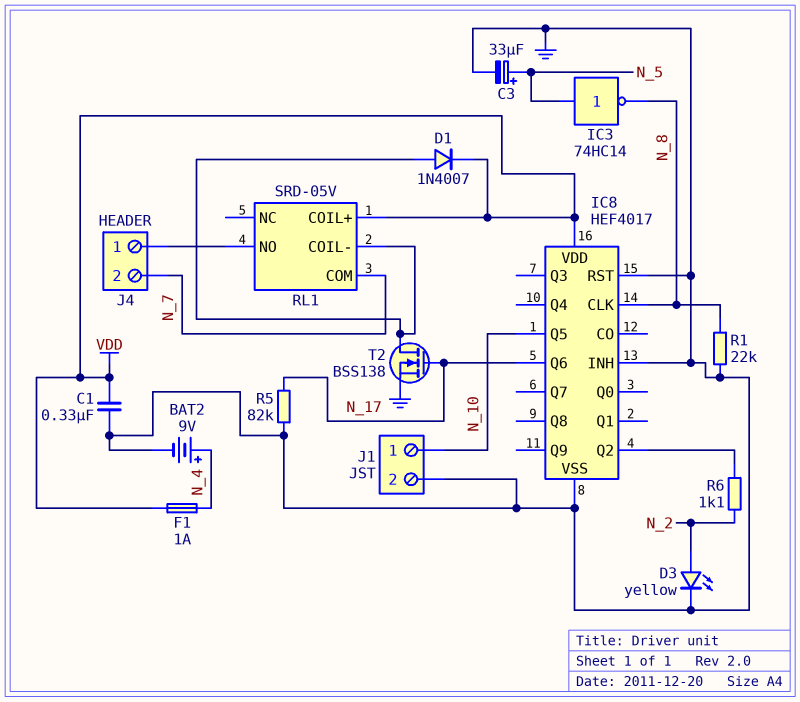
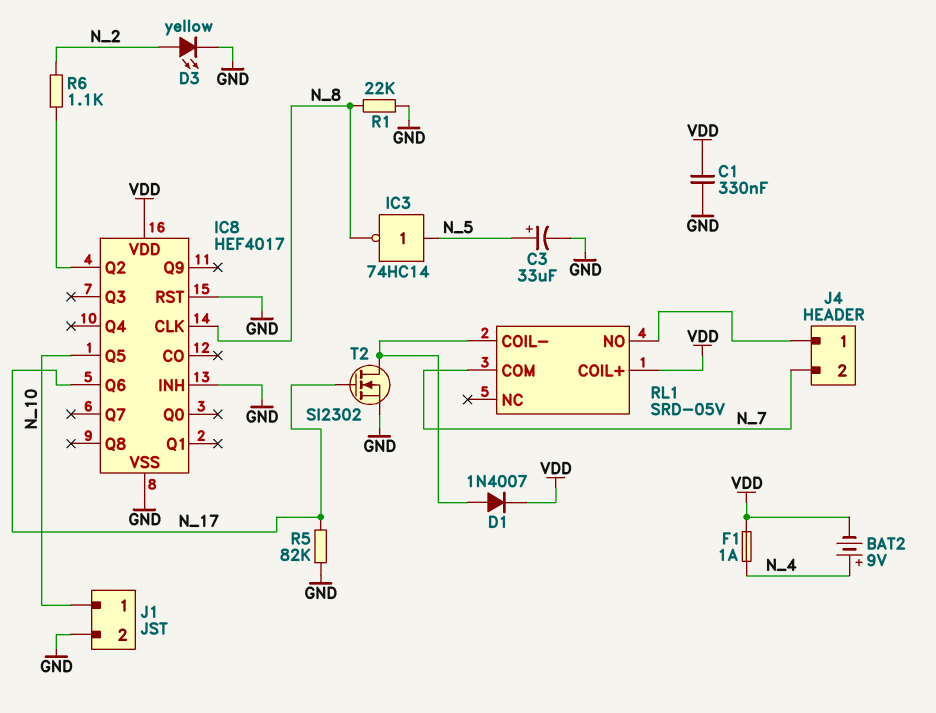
BAT2: 9V (plus N_4, minus GND) -> 9V (plus N_4, minus VDD)
T2: NMOS BSS138 (G N_17, D RL1/COIL-, S GND) -> NMOS SI2302 (G N_17, D RL1/COIL-, S GND)

